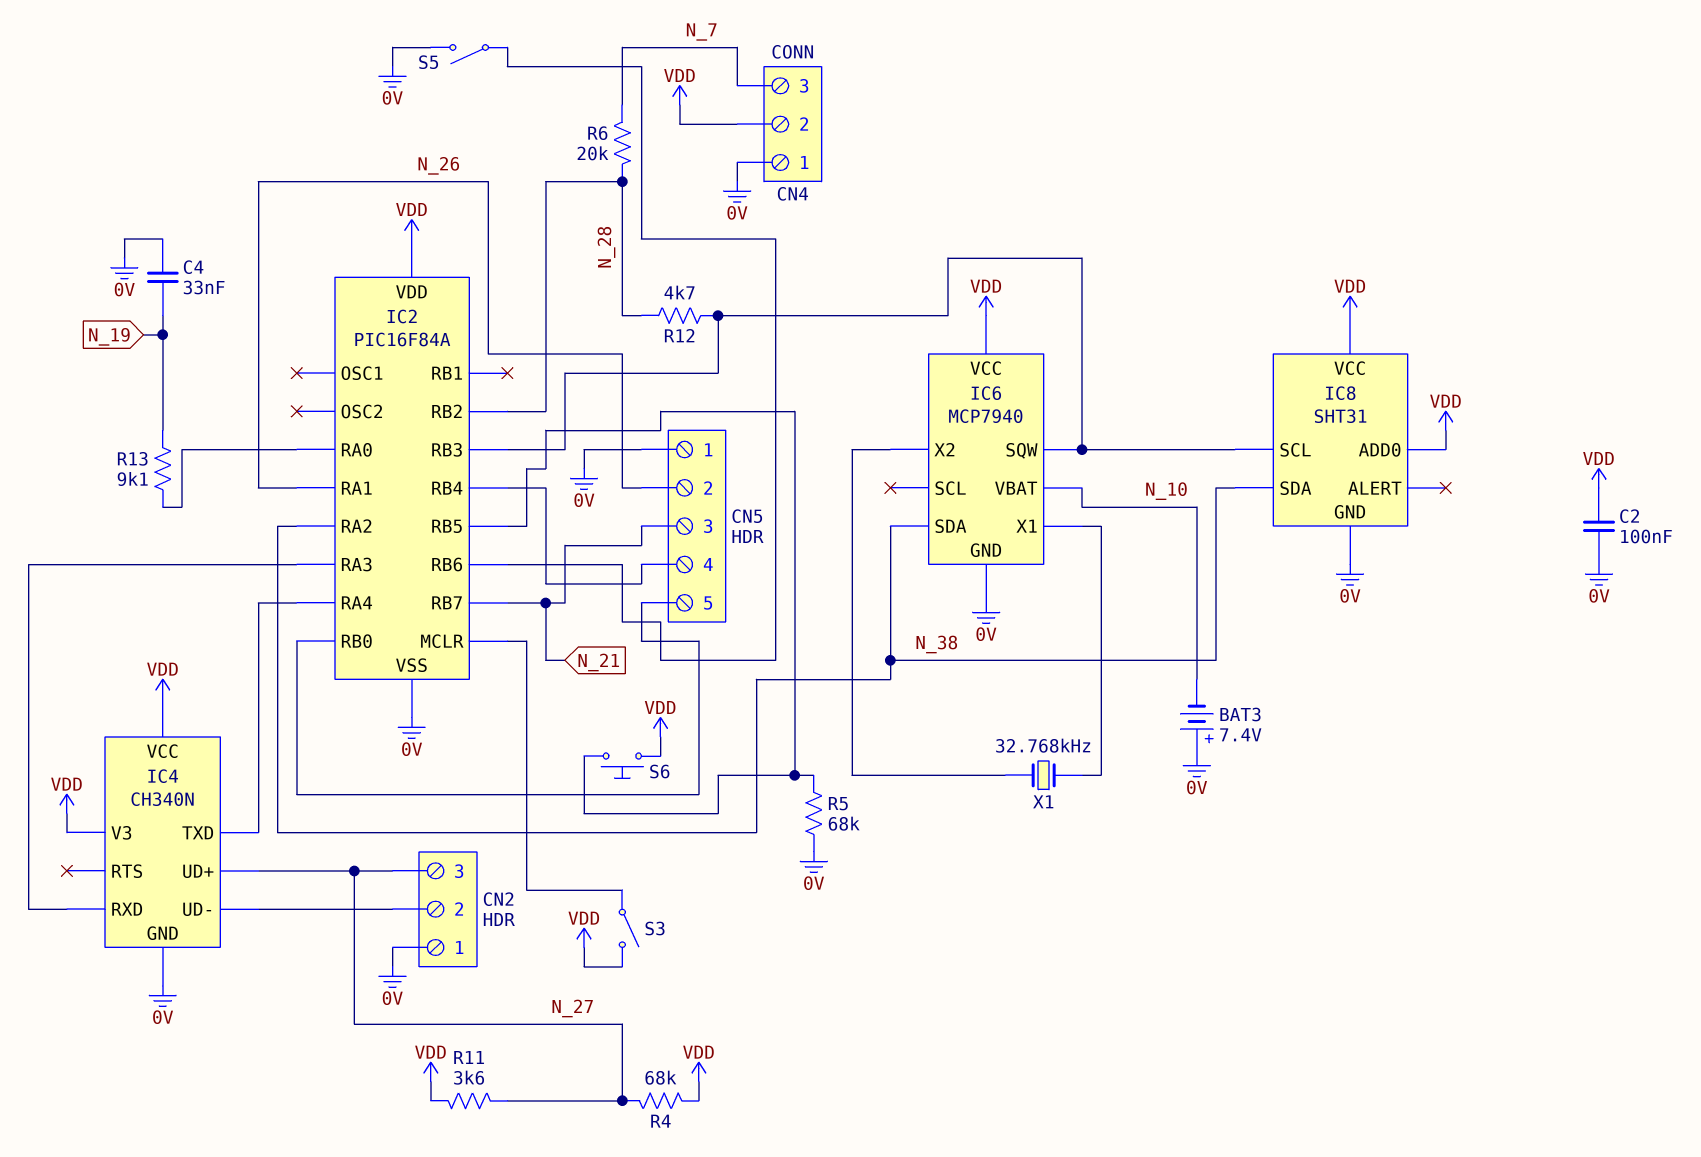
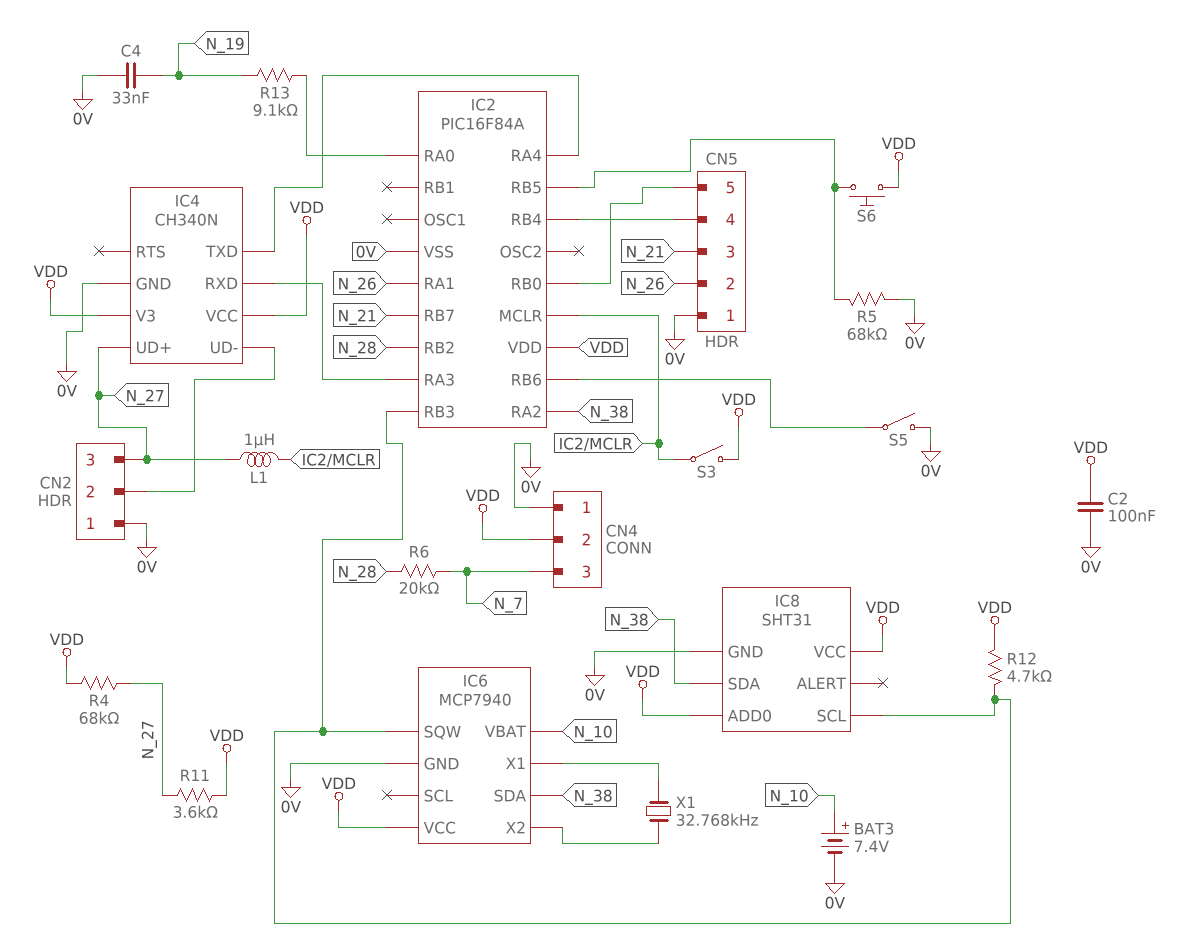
BAT3: 7.4V (plus 0V, minus N_10) -> 7.4V (plus N_10, minus 0V)
L1: none -> 1uH (IC2/MCLR, N_27)
R12: 4.7k (IC2/RB3, N_28) -> 4.7k (IC2/RB3, VDD)

